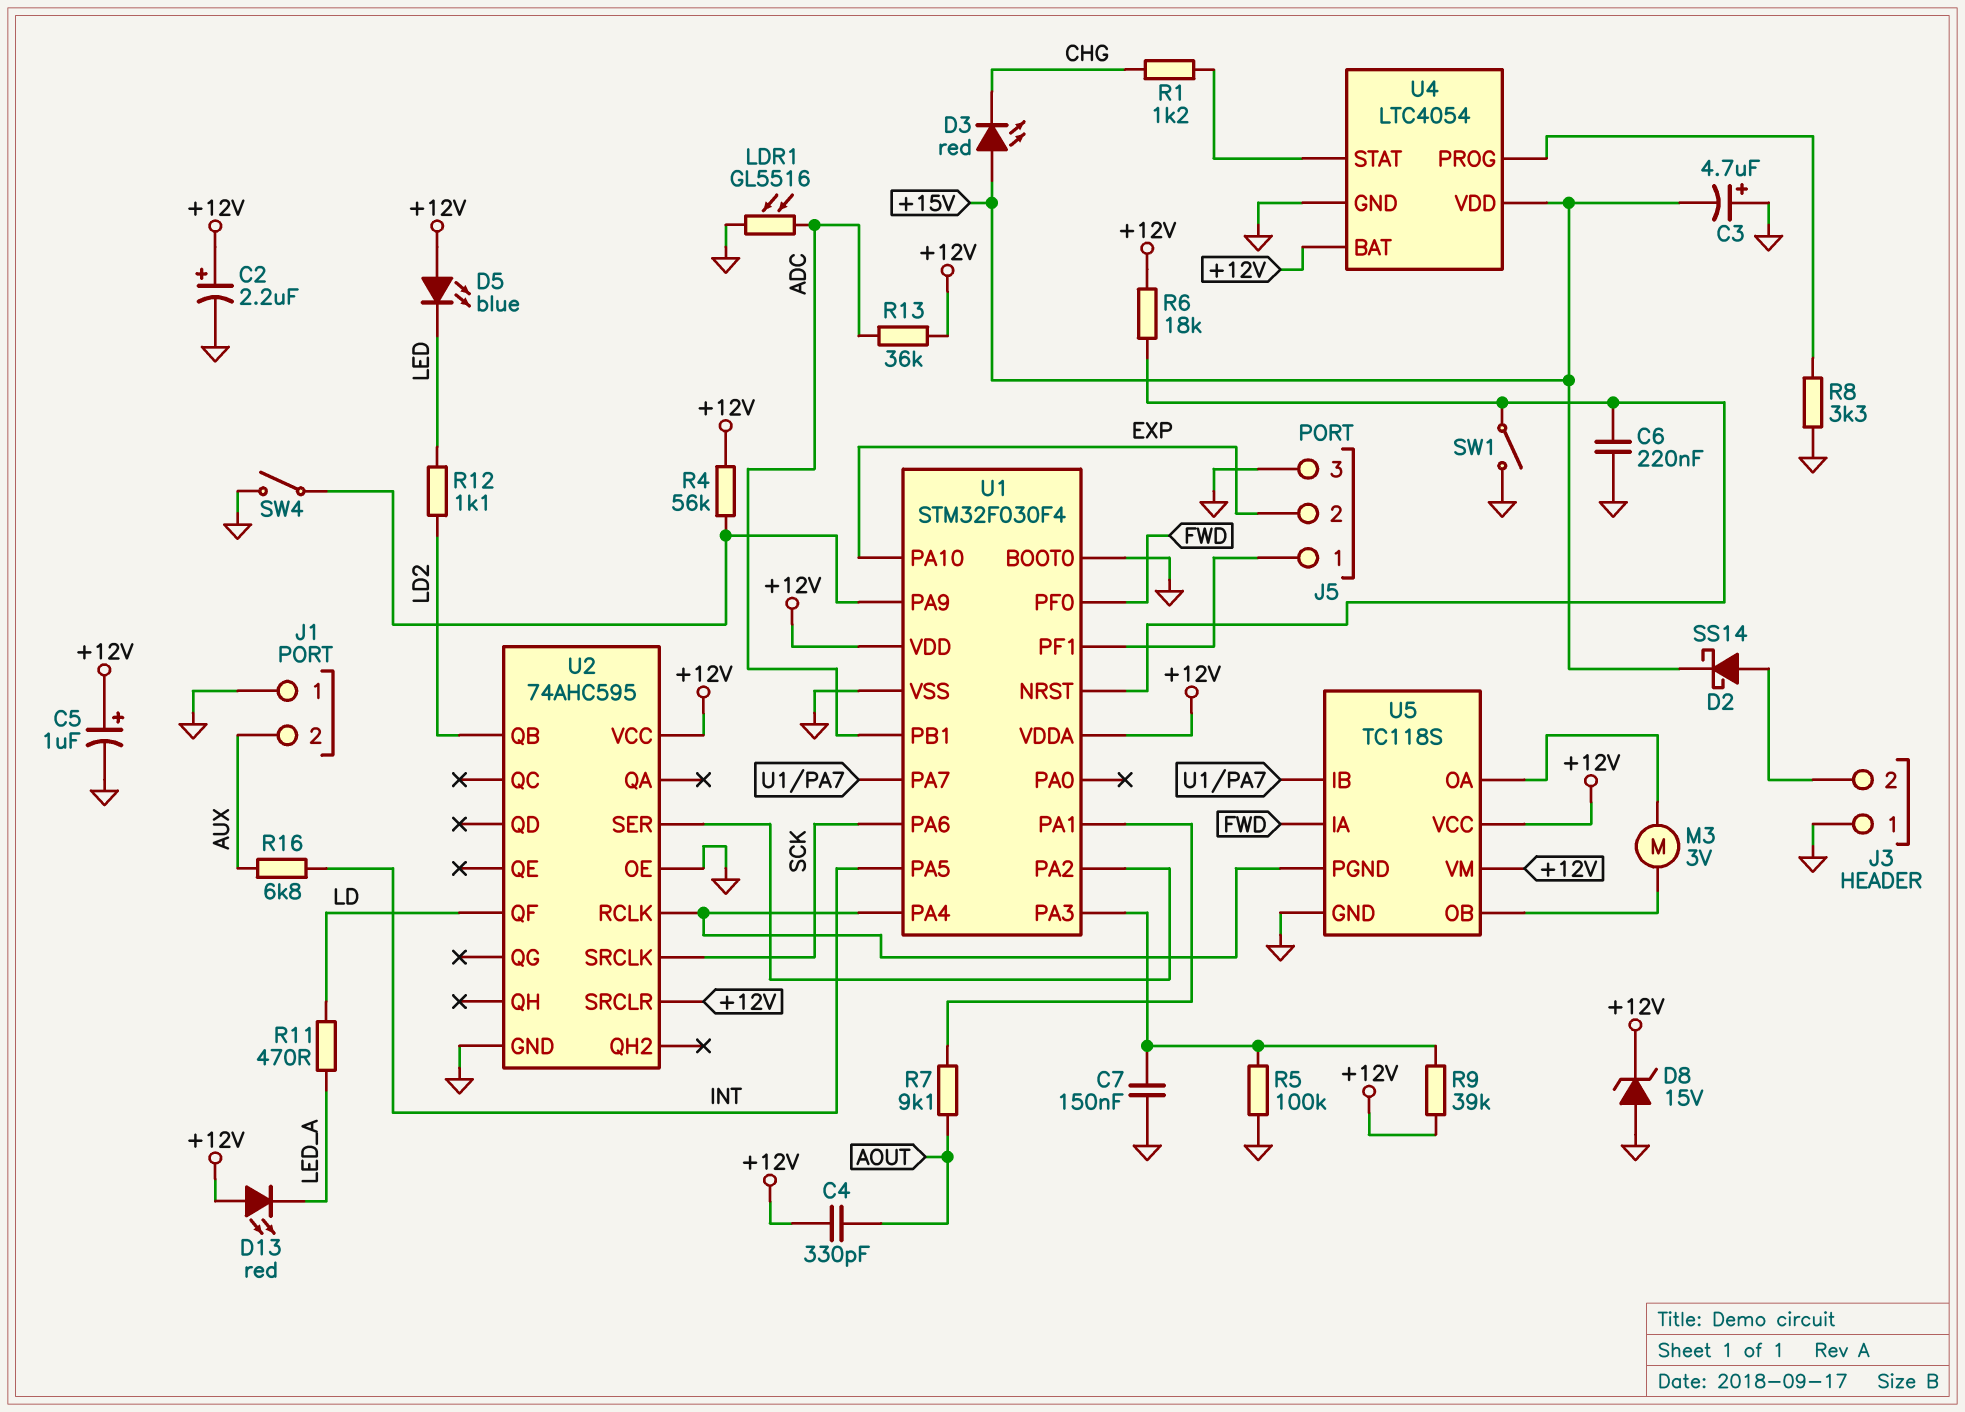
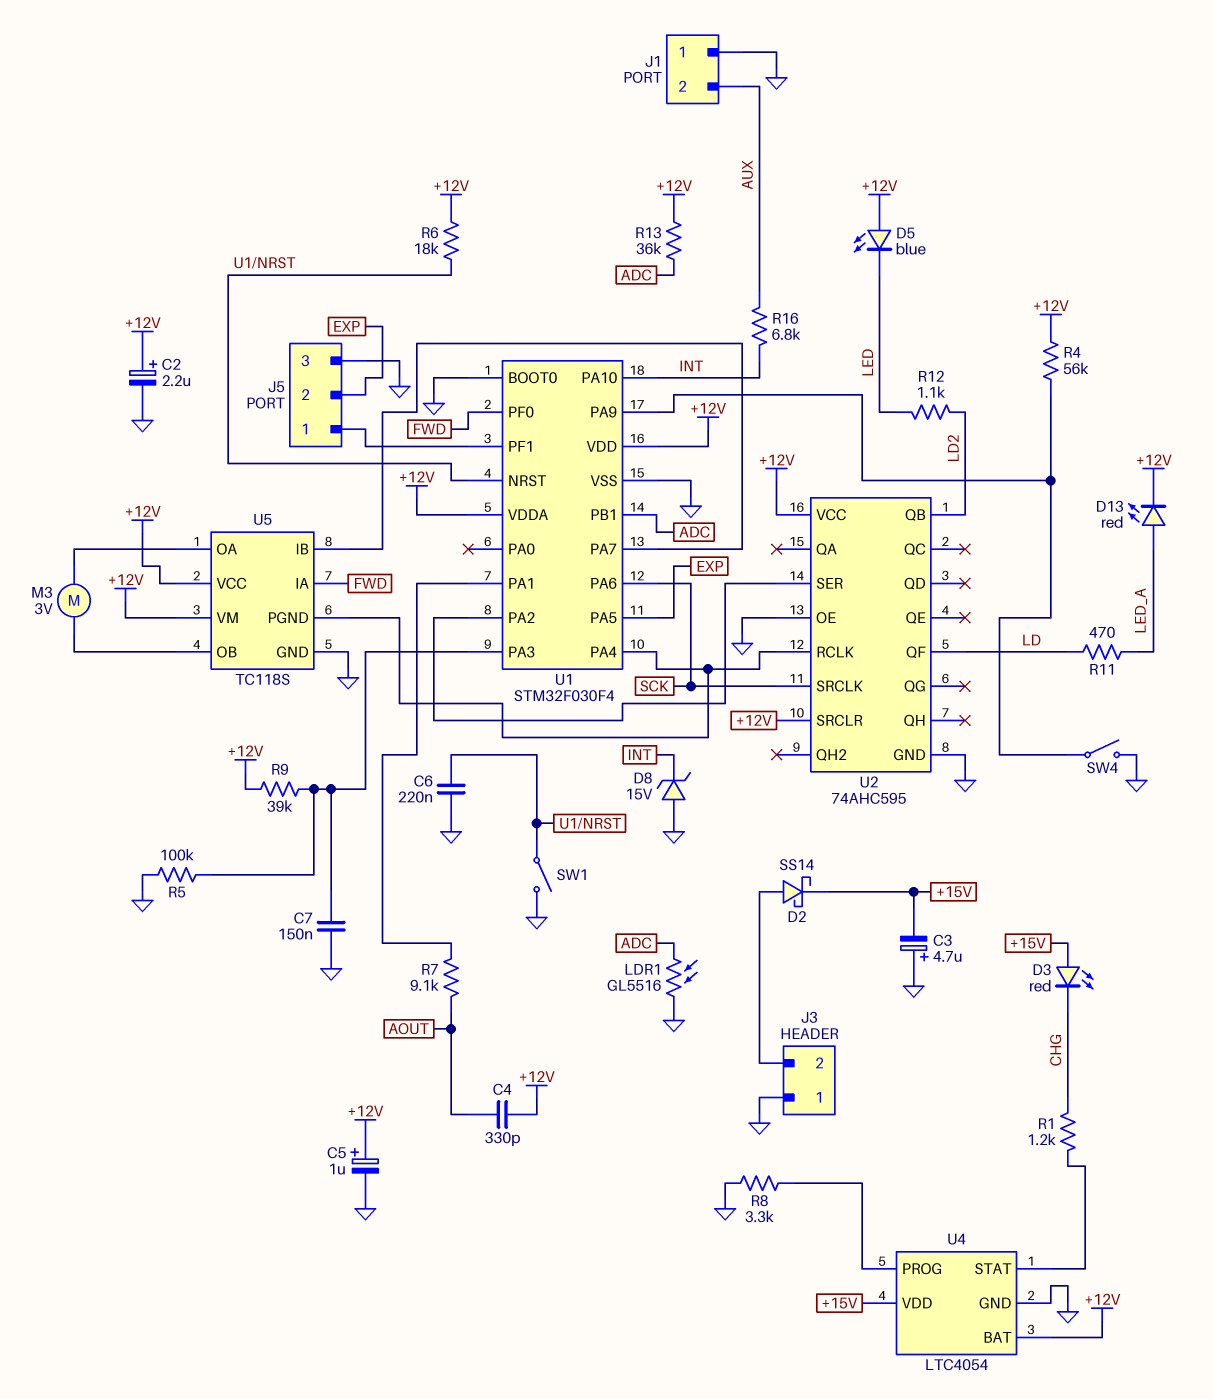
D8: zener 15V (A GND, K +12V) -> zener 15V (A GND, K INT)
D13: LED red (A +12V, K LED_A) -> LED red (A LED_A, K +12V)
U1 pin PA5: INT -> EXP
U1 pin PA10: EXP -> INT

